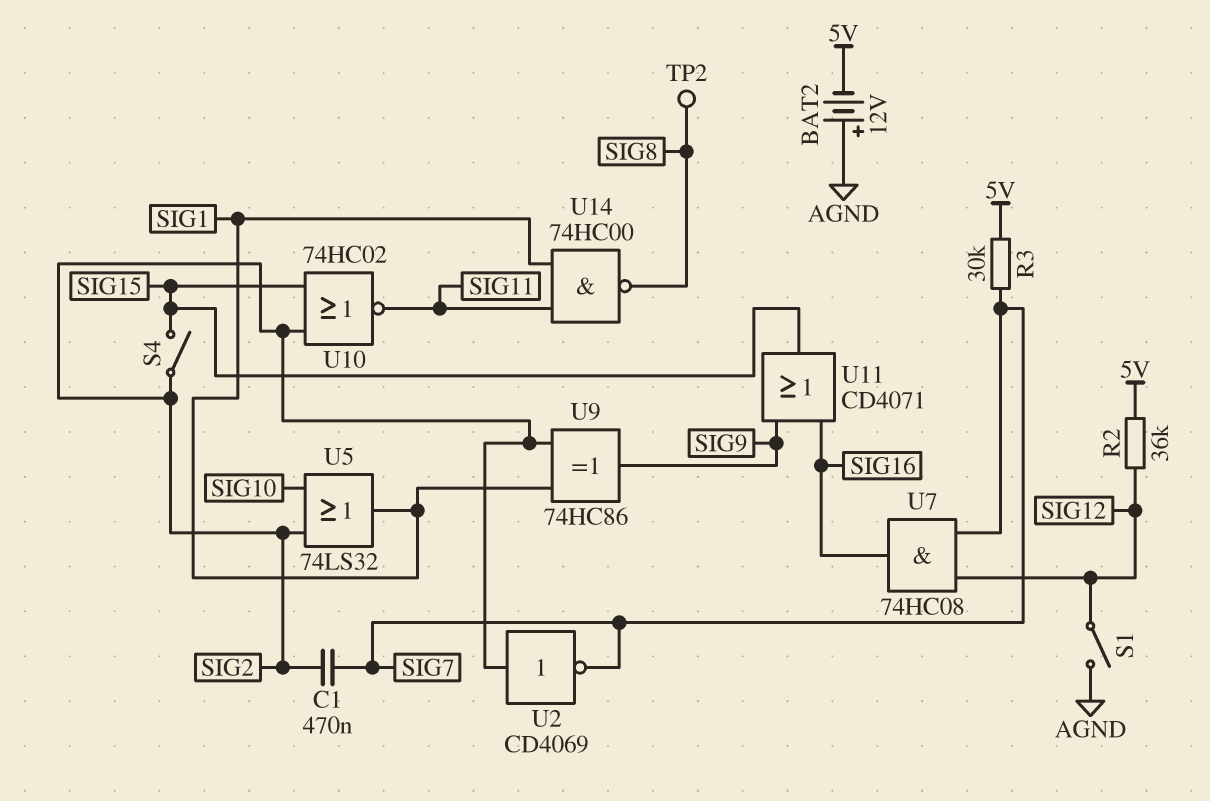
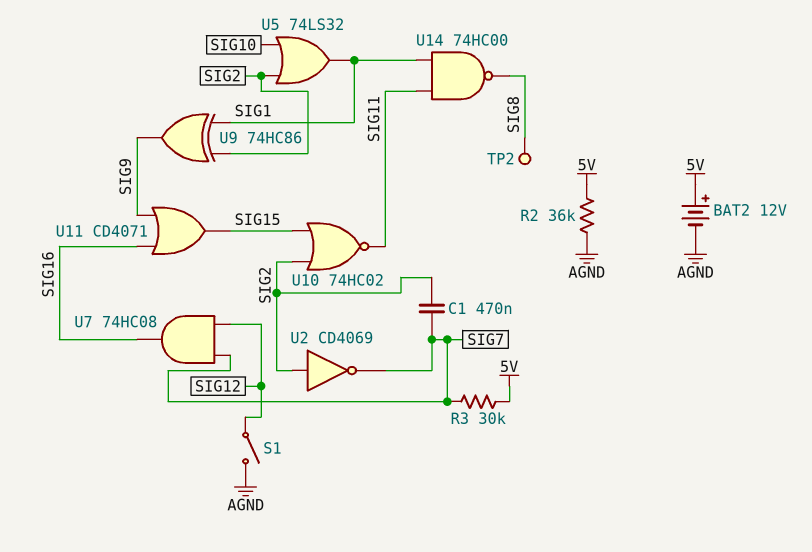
BAT2: 12V (plus AGND, minus 5V) -> 12V (plus 5V, minus AGND)
R2: 36k (5V, SIG12) -> 36k (5V, AGND)
S4: switch (SIG2, SIG15) -> none

